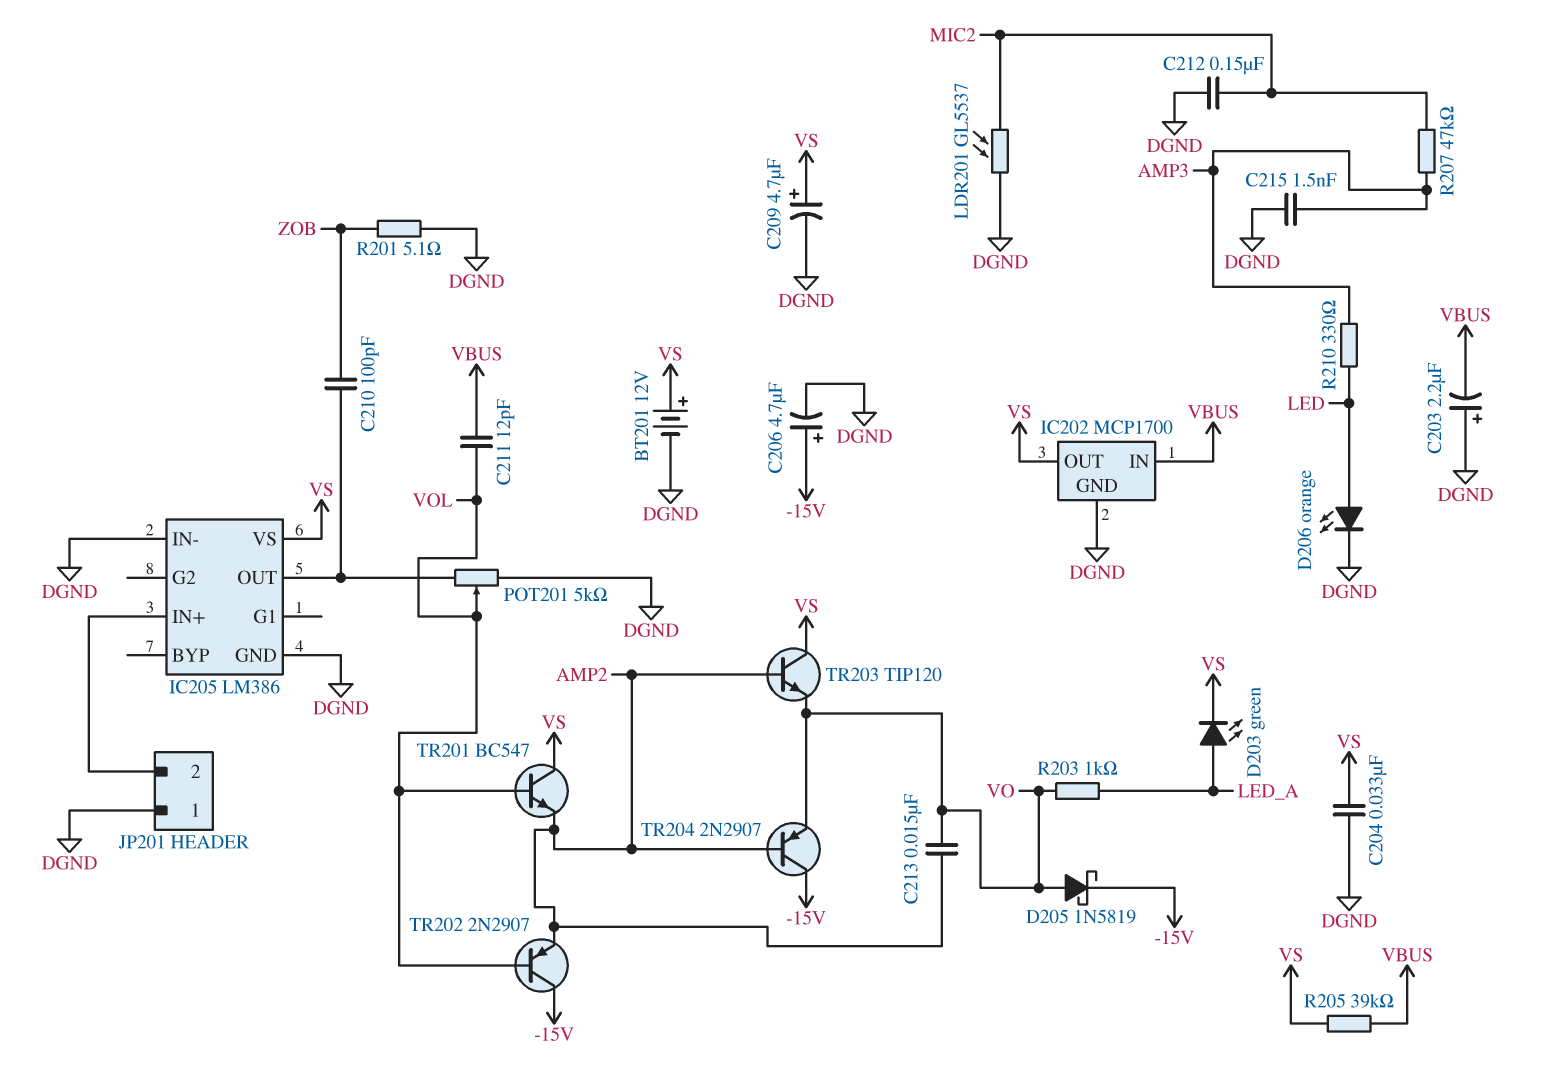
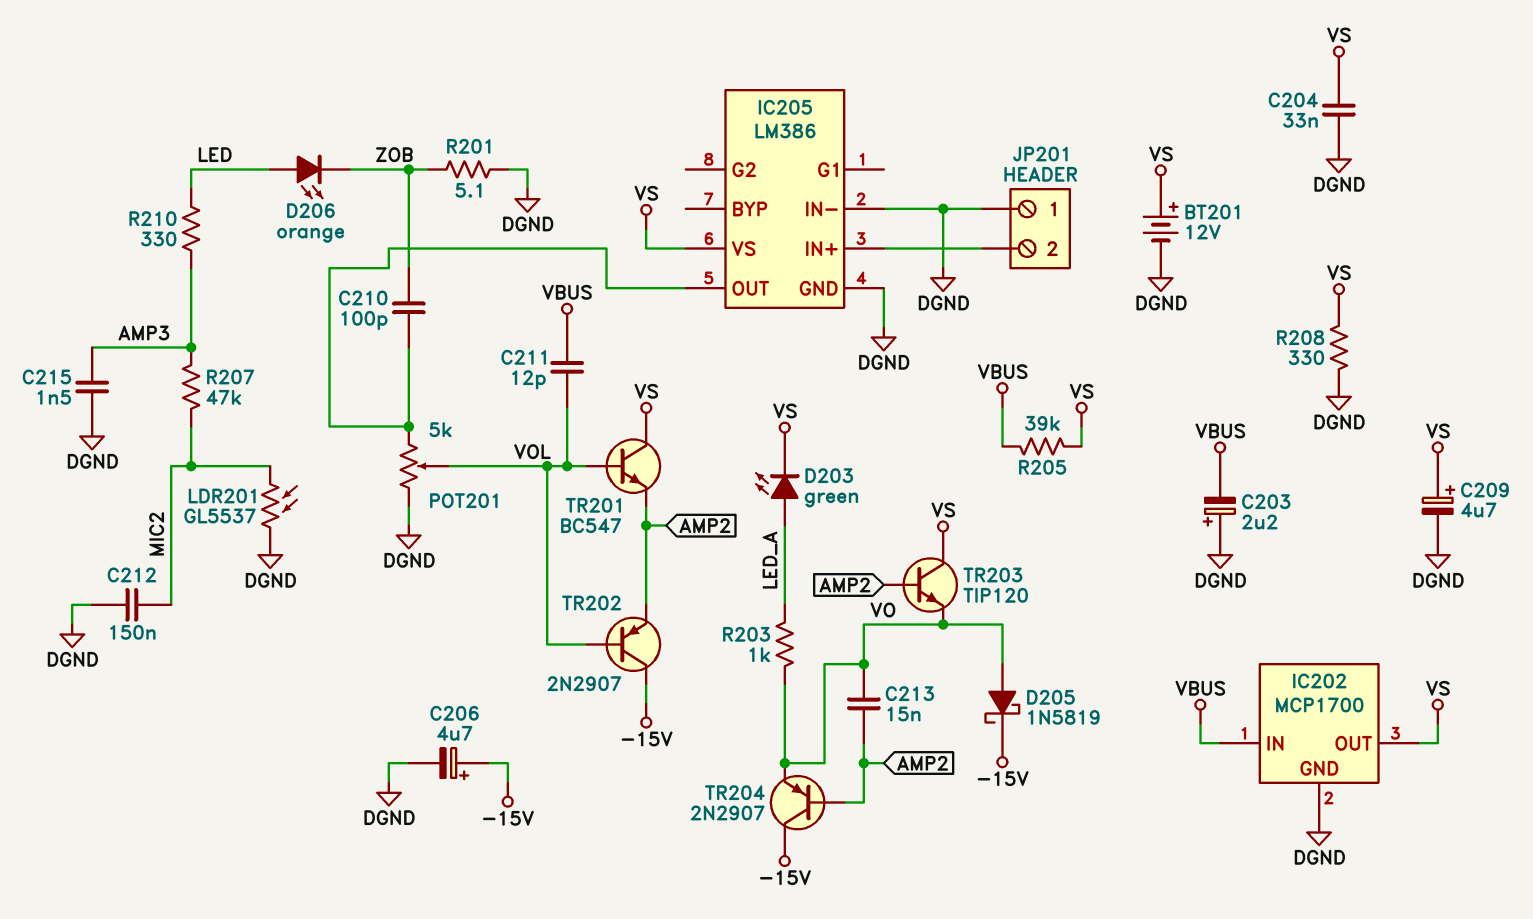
D206: LED orange (A LED, K DGND) -> LED orange (A LED, K ZOB)
R208: none -> 330 (DGND, VS)

